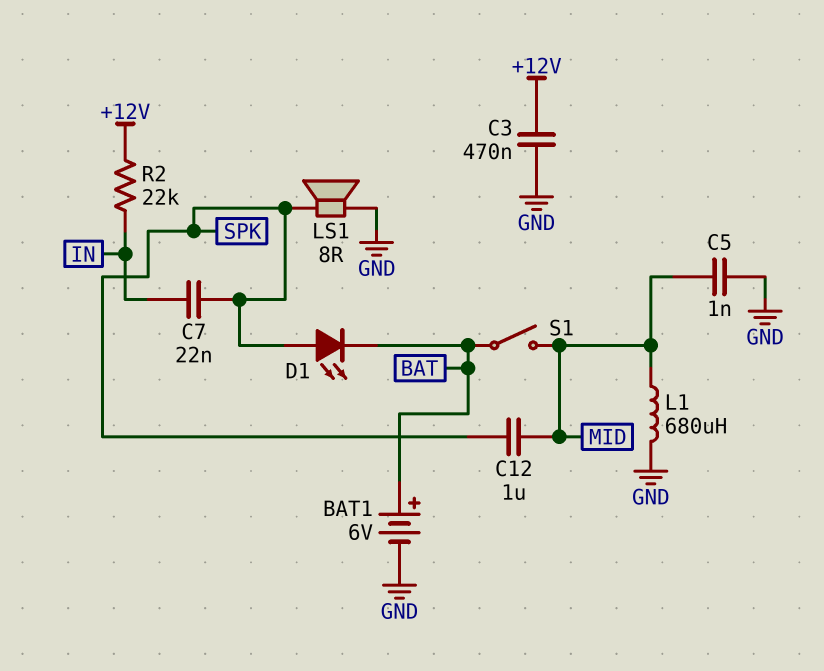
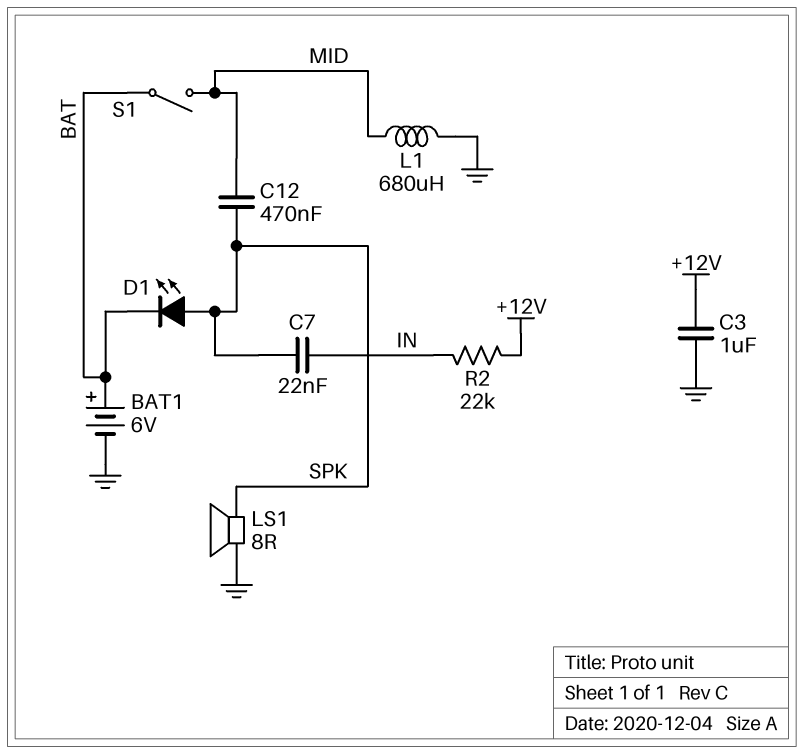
C3: 470nF (+12V, GND) -> 1uF (+12V, GND)
C5: 1nF (GND, MID) -> none
C12: 1uF (MID, SPK) -> 470nF (MID, SPK)

